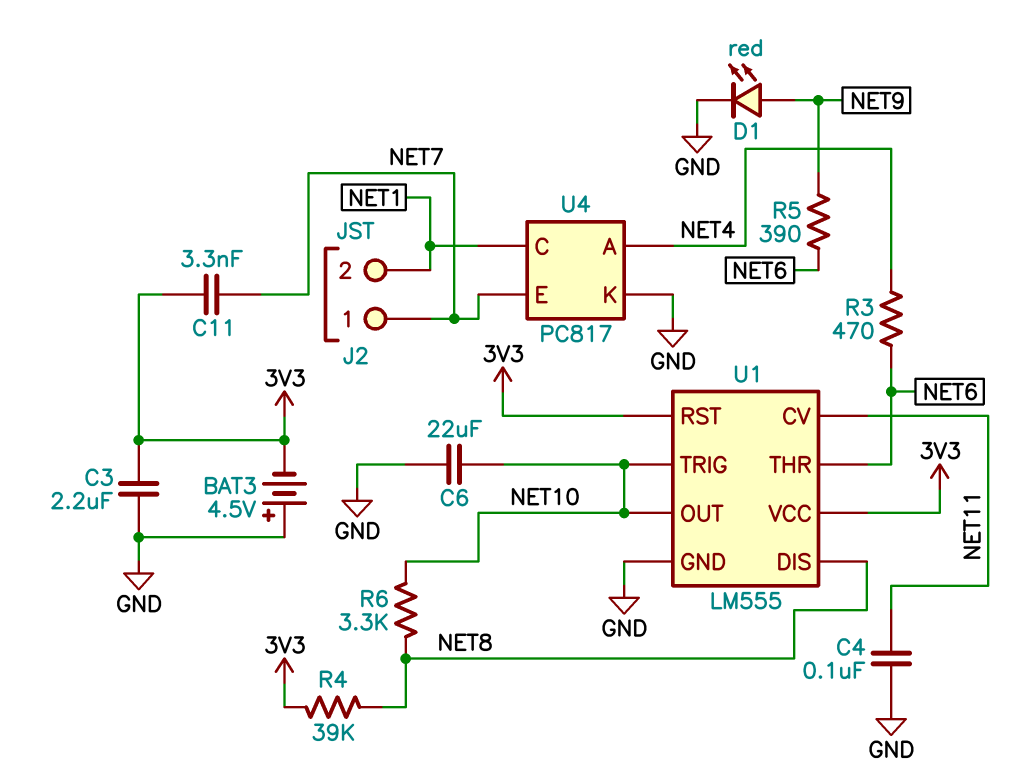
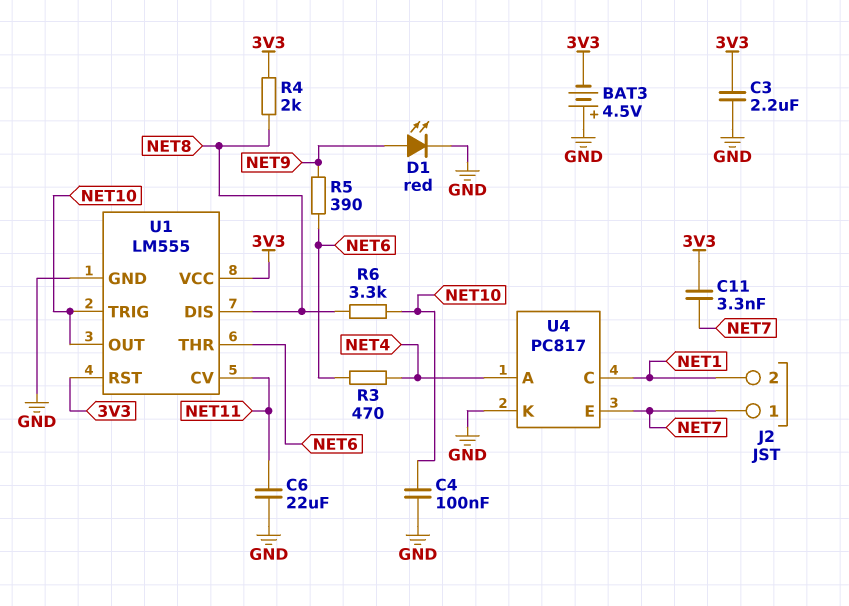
C4: 100nF (GND, NET11) -> 100nF (GND, NET10)
C6: 22uF (GND, NET10) -> 22uF (GND, NET11)
R4: 39k (3V3, NET8) -> 2k (3V3, NET8)

